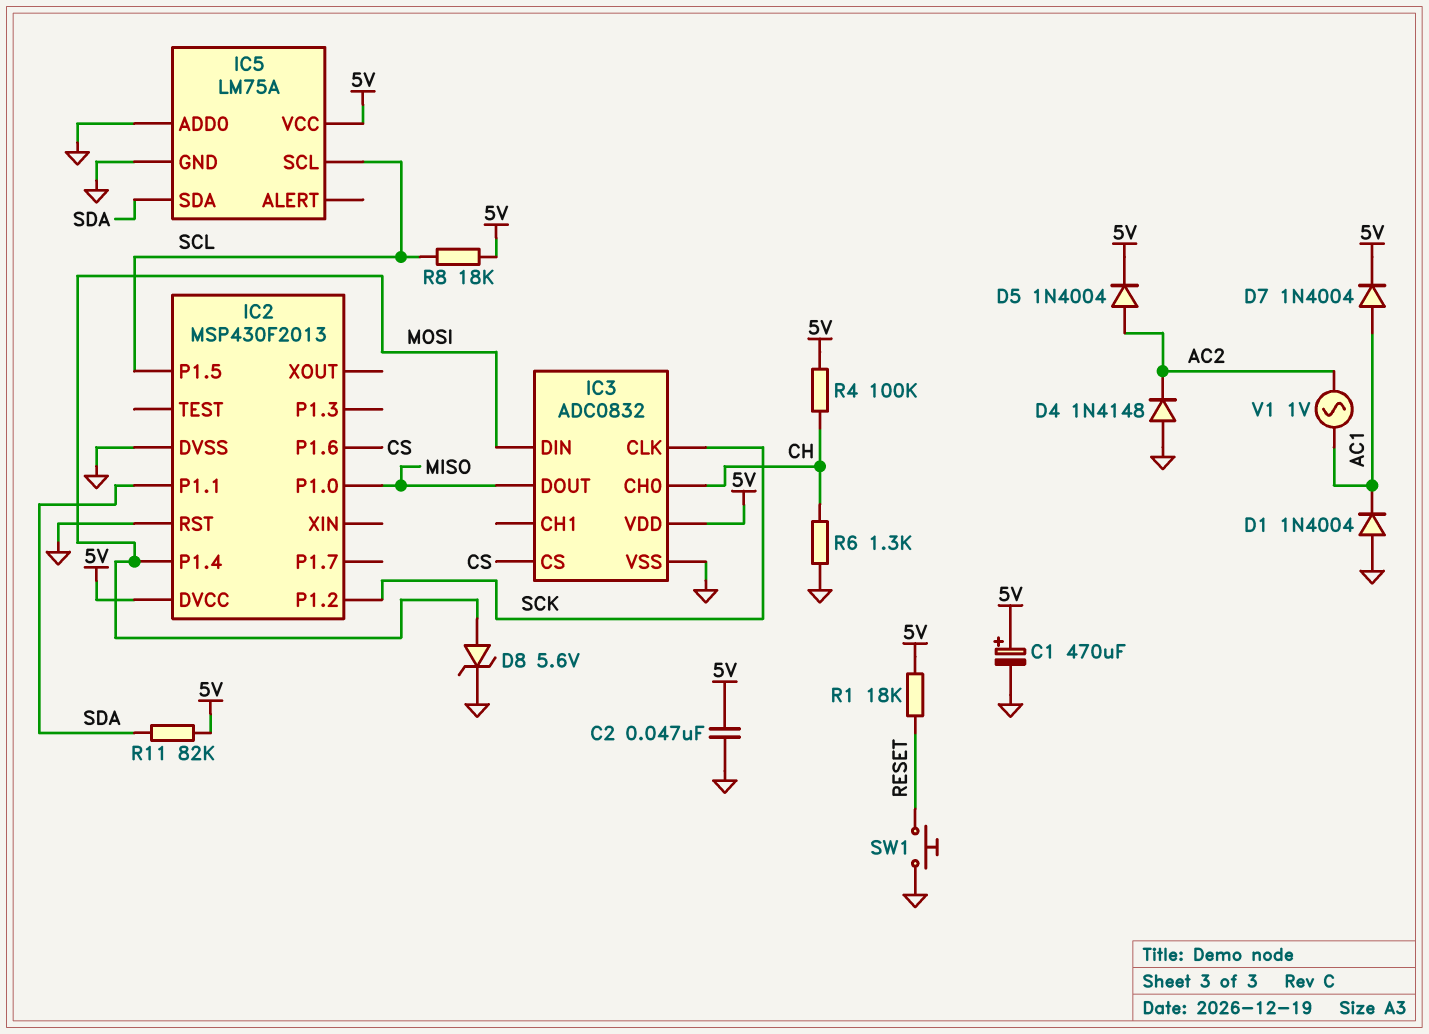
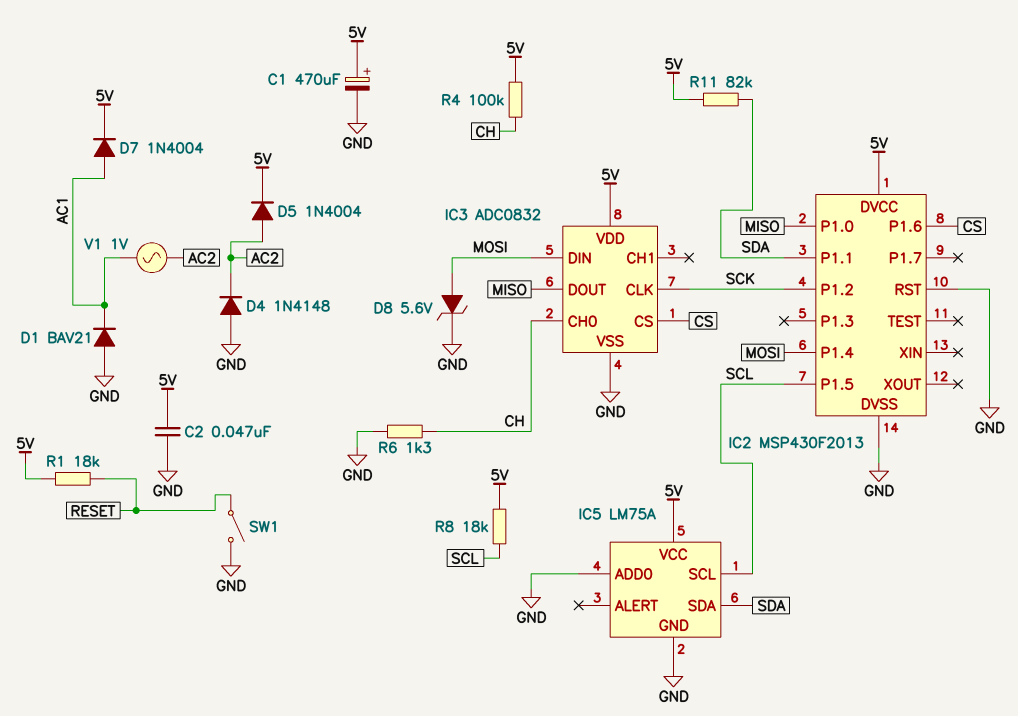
D1: diode 1N4004 (A GND, K AC1) -> diode BAV21 (A GND, K AC1)
SW1: button (GND, RESET) -> switch (GND, RESET)

